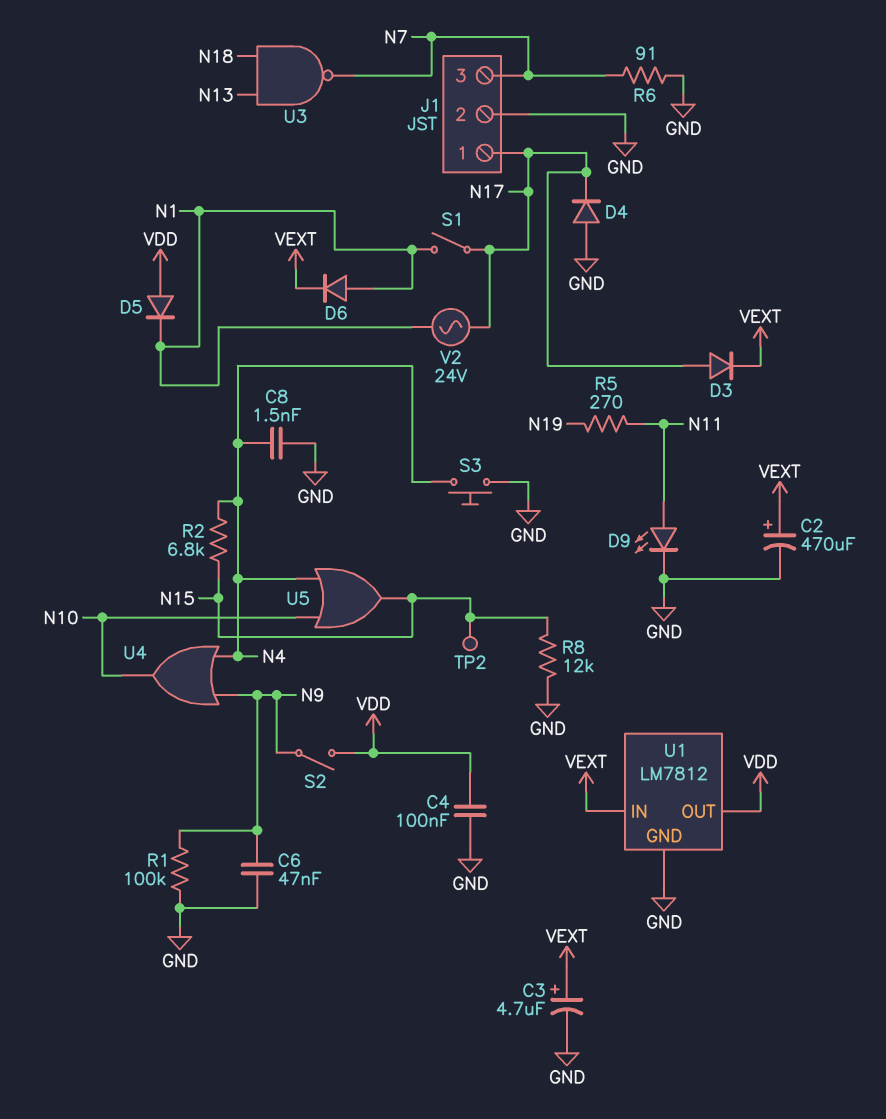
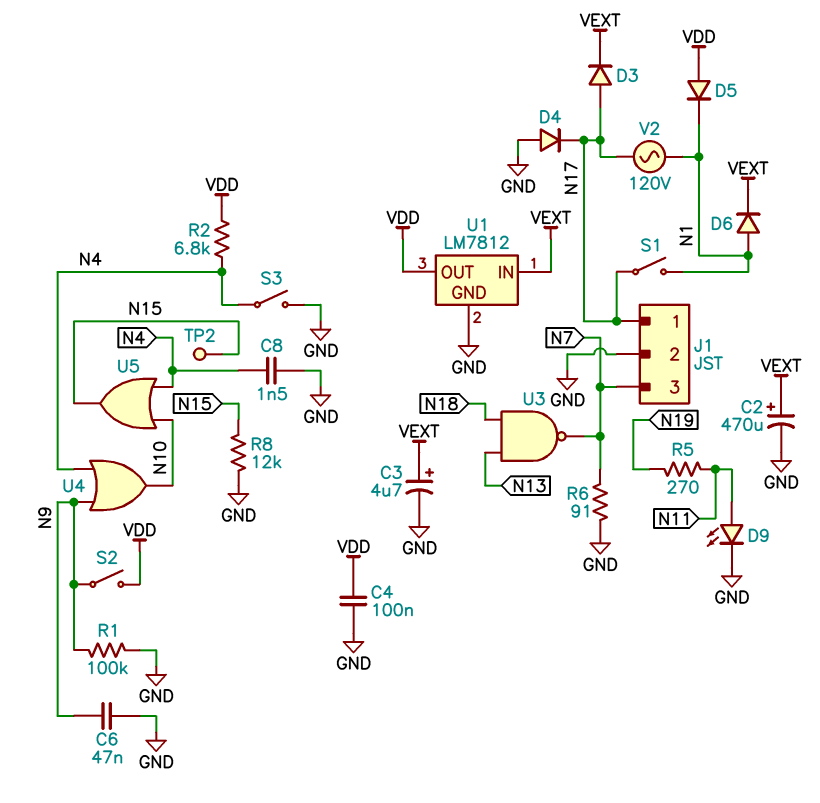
R2: 6.8k (N4, N15) -> 6.8k (N4, VDD)
S3: button (GND, N4) -> switch (GND, N4)
V2: AC 24V (N1, N17) -> AC 120V (N1, N17)

